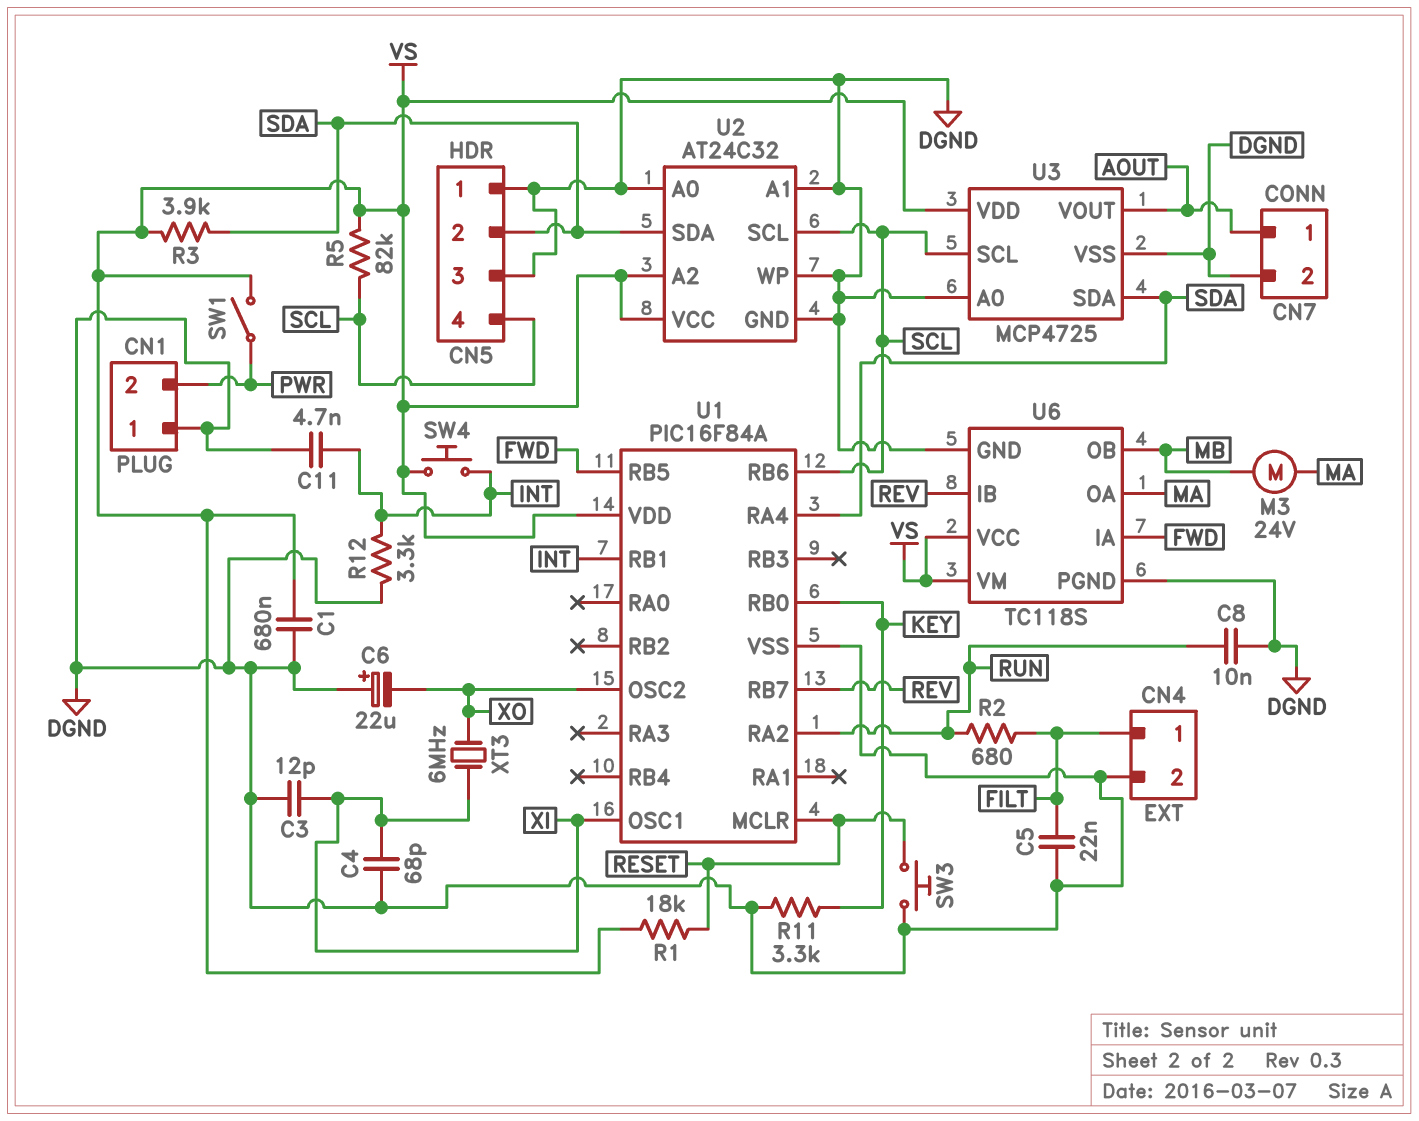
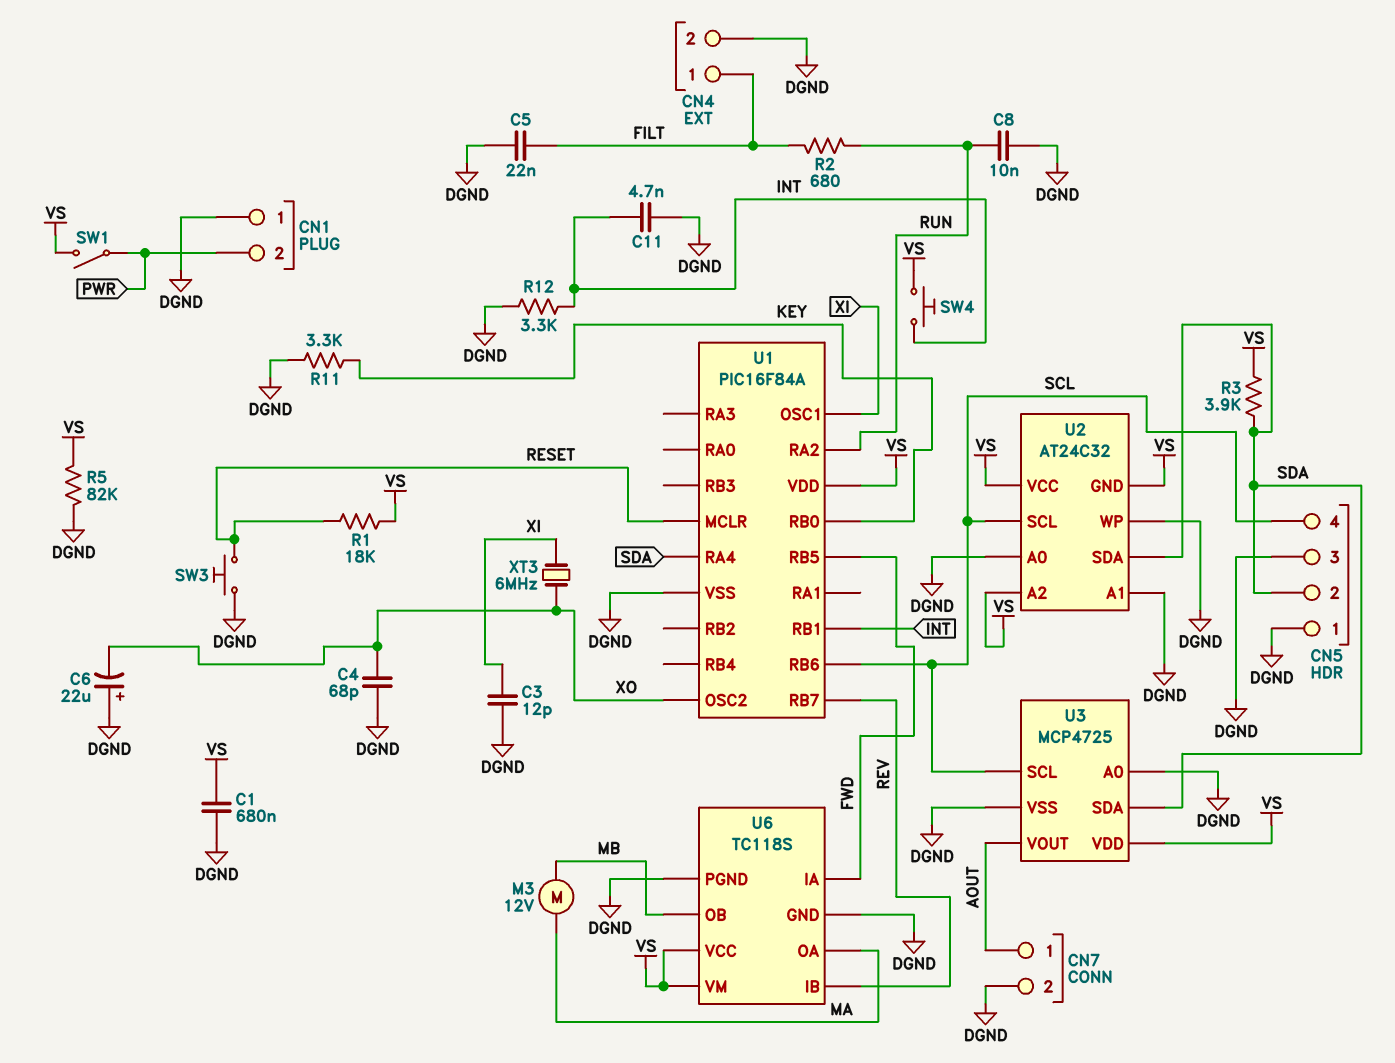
C4: 68pF (DGND, XI) -> 68pF (DGND, XO)
M3: motor 24V (MA, MB) -> motor 12V (MA, MB)
R5: 82k (SCL, VS) -> 82k (DGND, VS)
U2 pin GND: DGND -> VS

